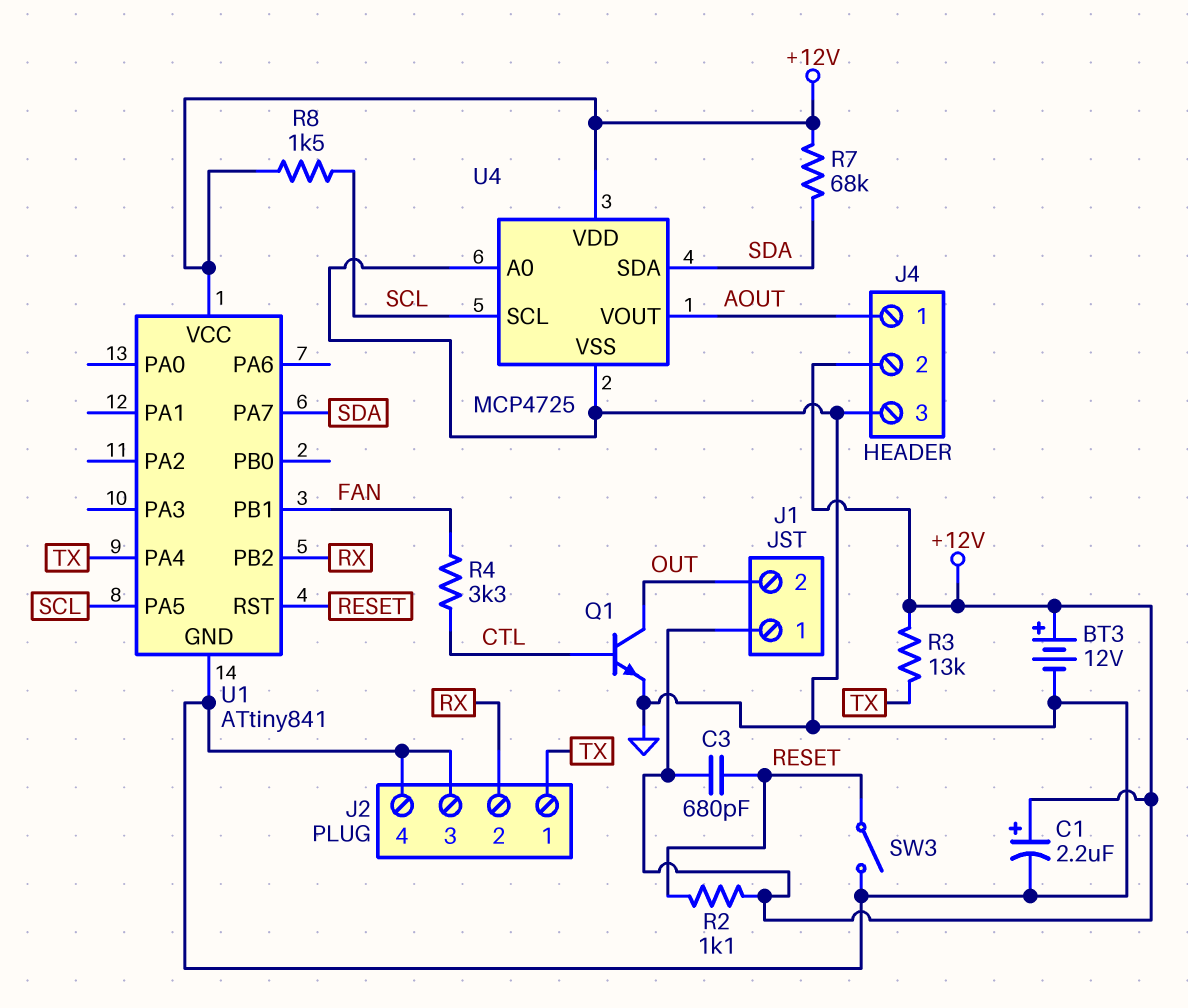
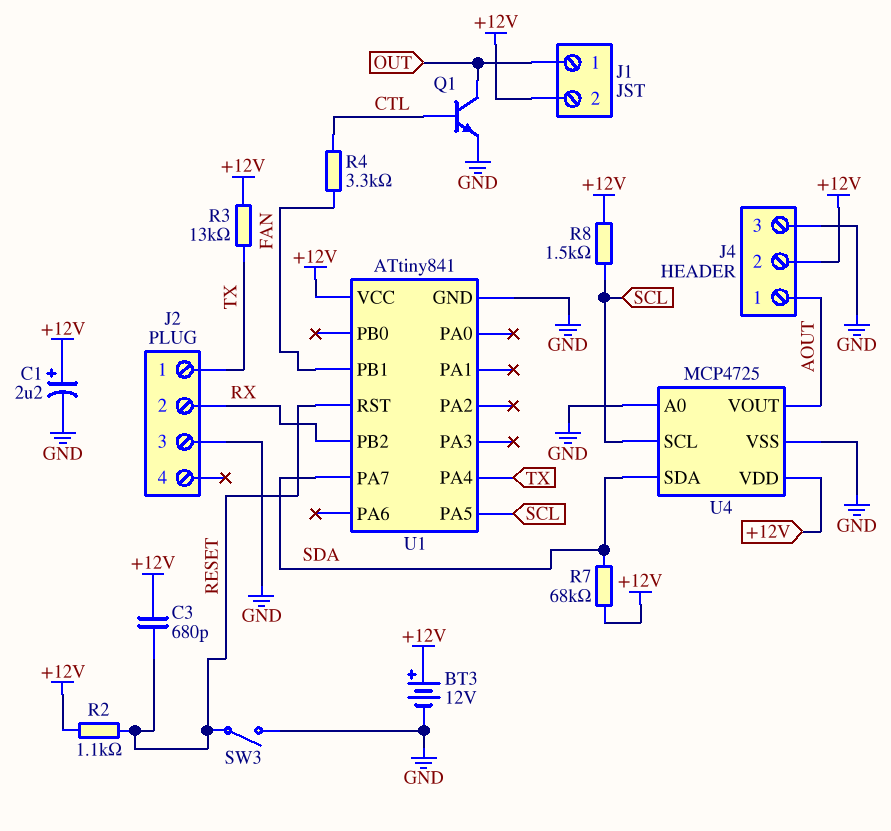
J1 pin 1: +12V -> OUT
J1 pin 2: OUT -> +12V
J2 pin 4: GND -> none

